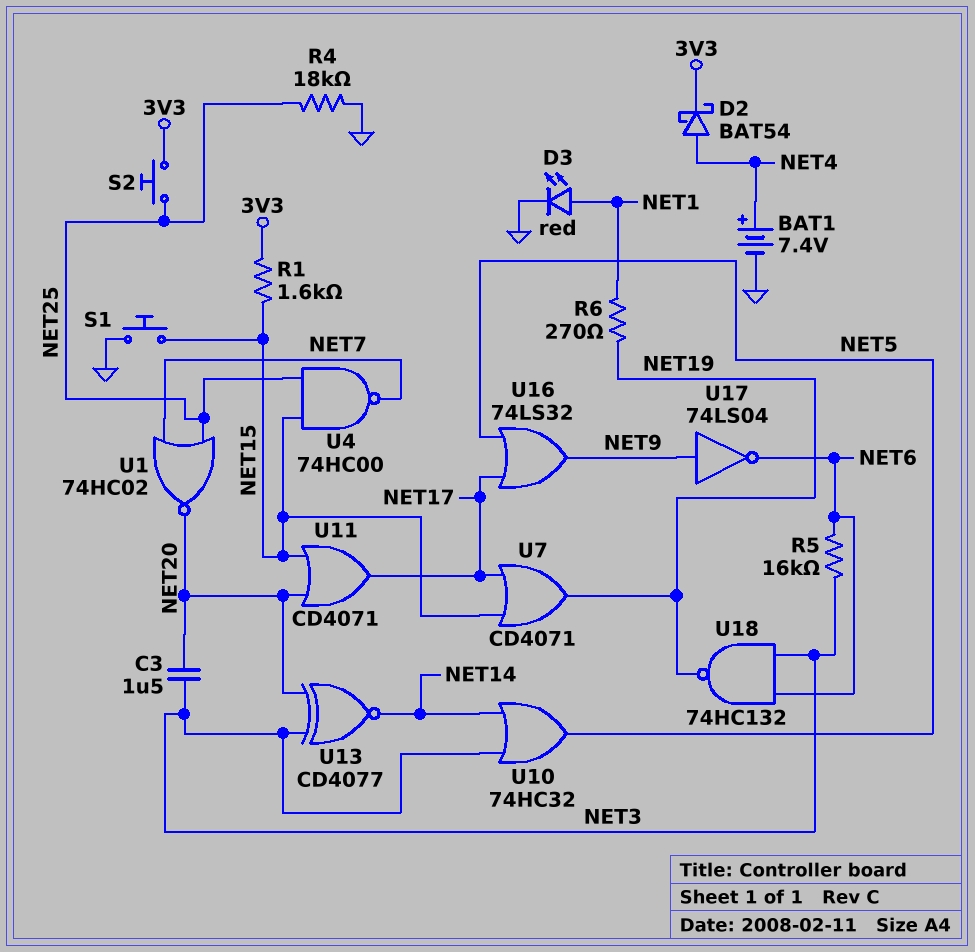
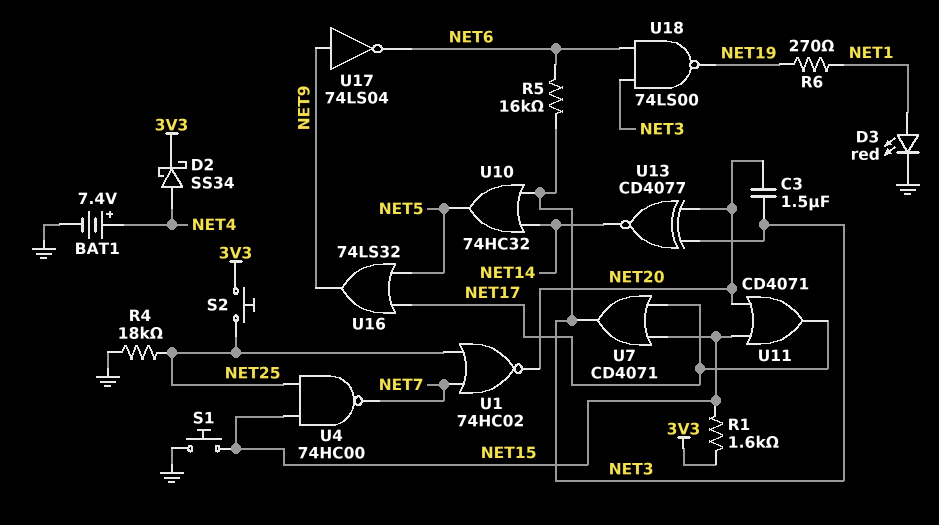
D2: schottky BAT54 (A NET4, K 3V3) -> schottky SS34 (A NET4, K 3V3)
U7: OR CD4071 (in NET15, in NET17, out NET19) -> OR CD4071 (in NET15, in NET17, out NET3)
U18: NAND 74HC132 (in NET3, in NET6, out NET19) -> NAND 74LS00 (in NET3, in NET6, out NET19)

